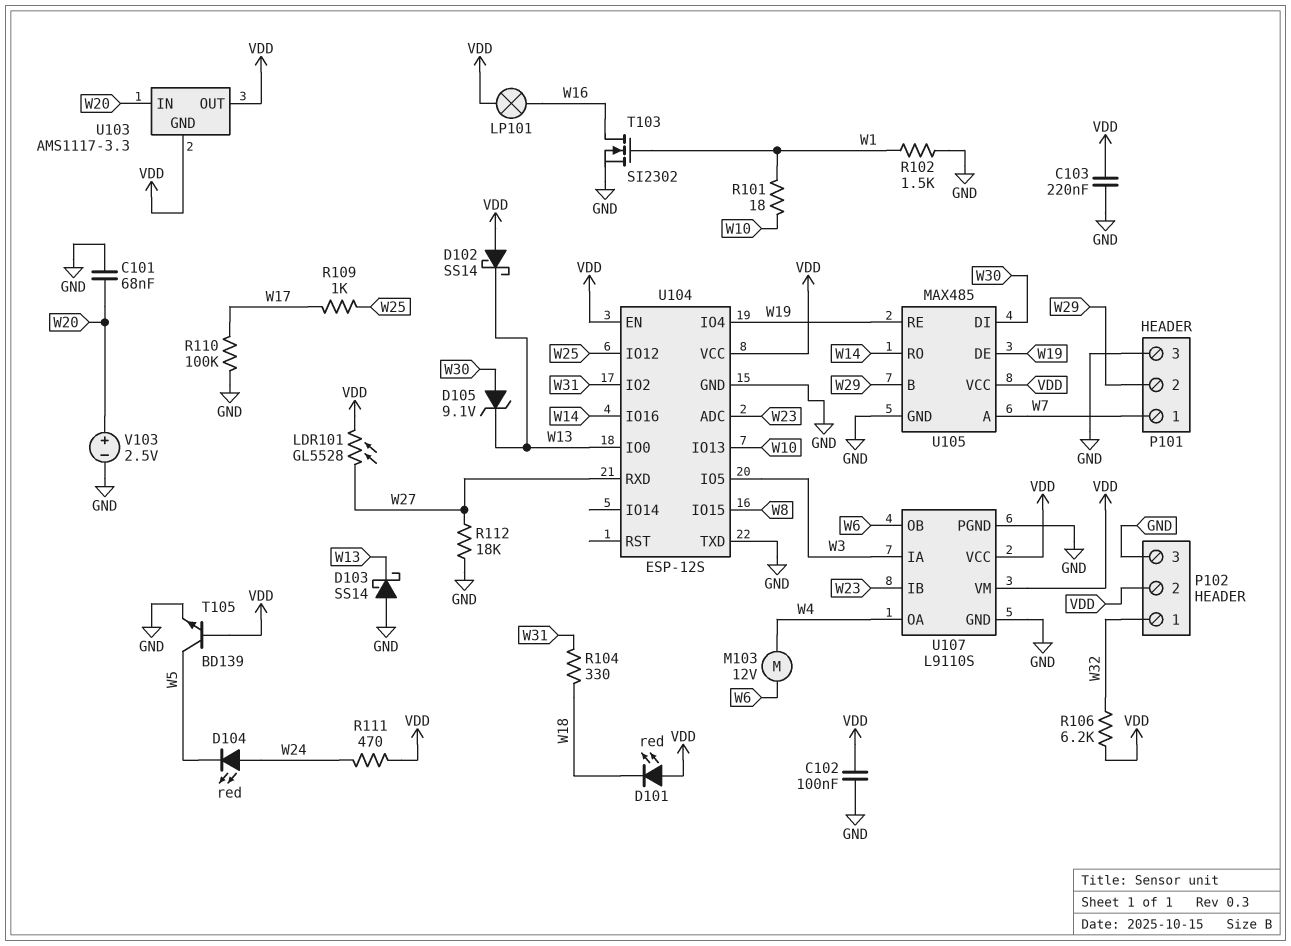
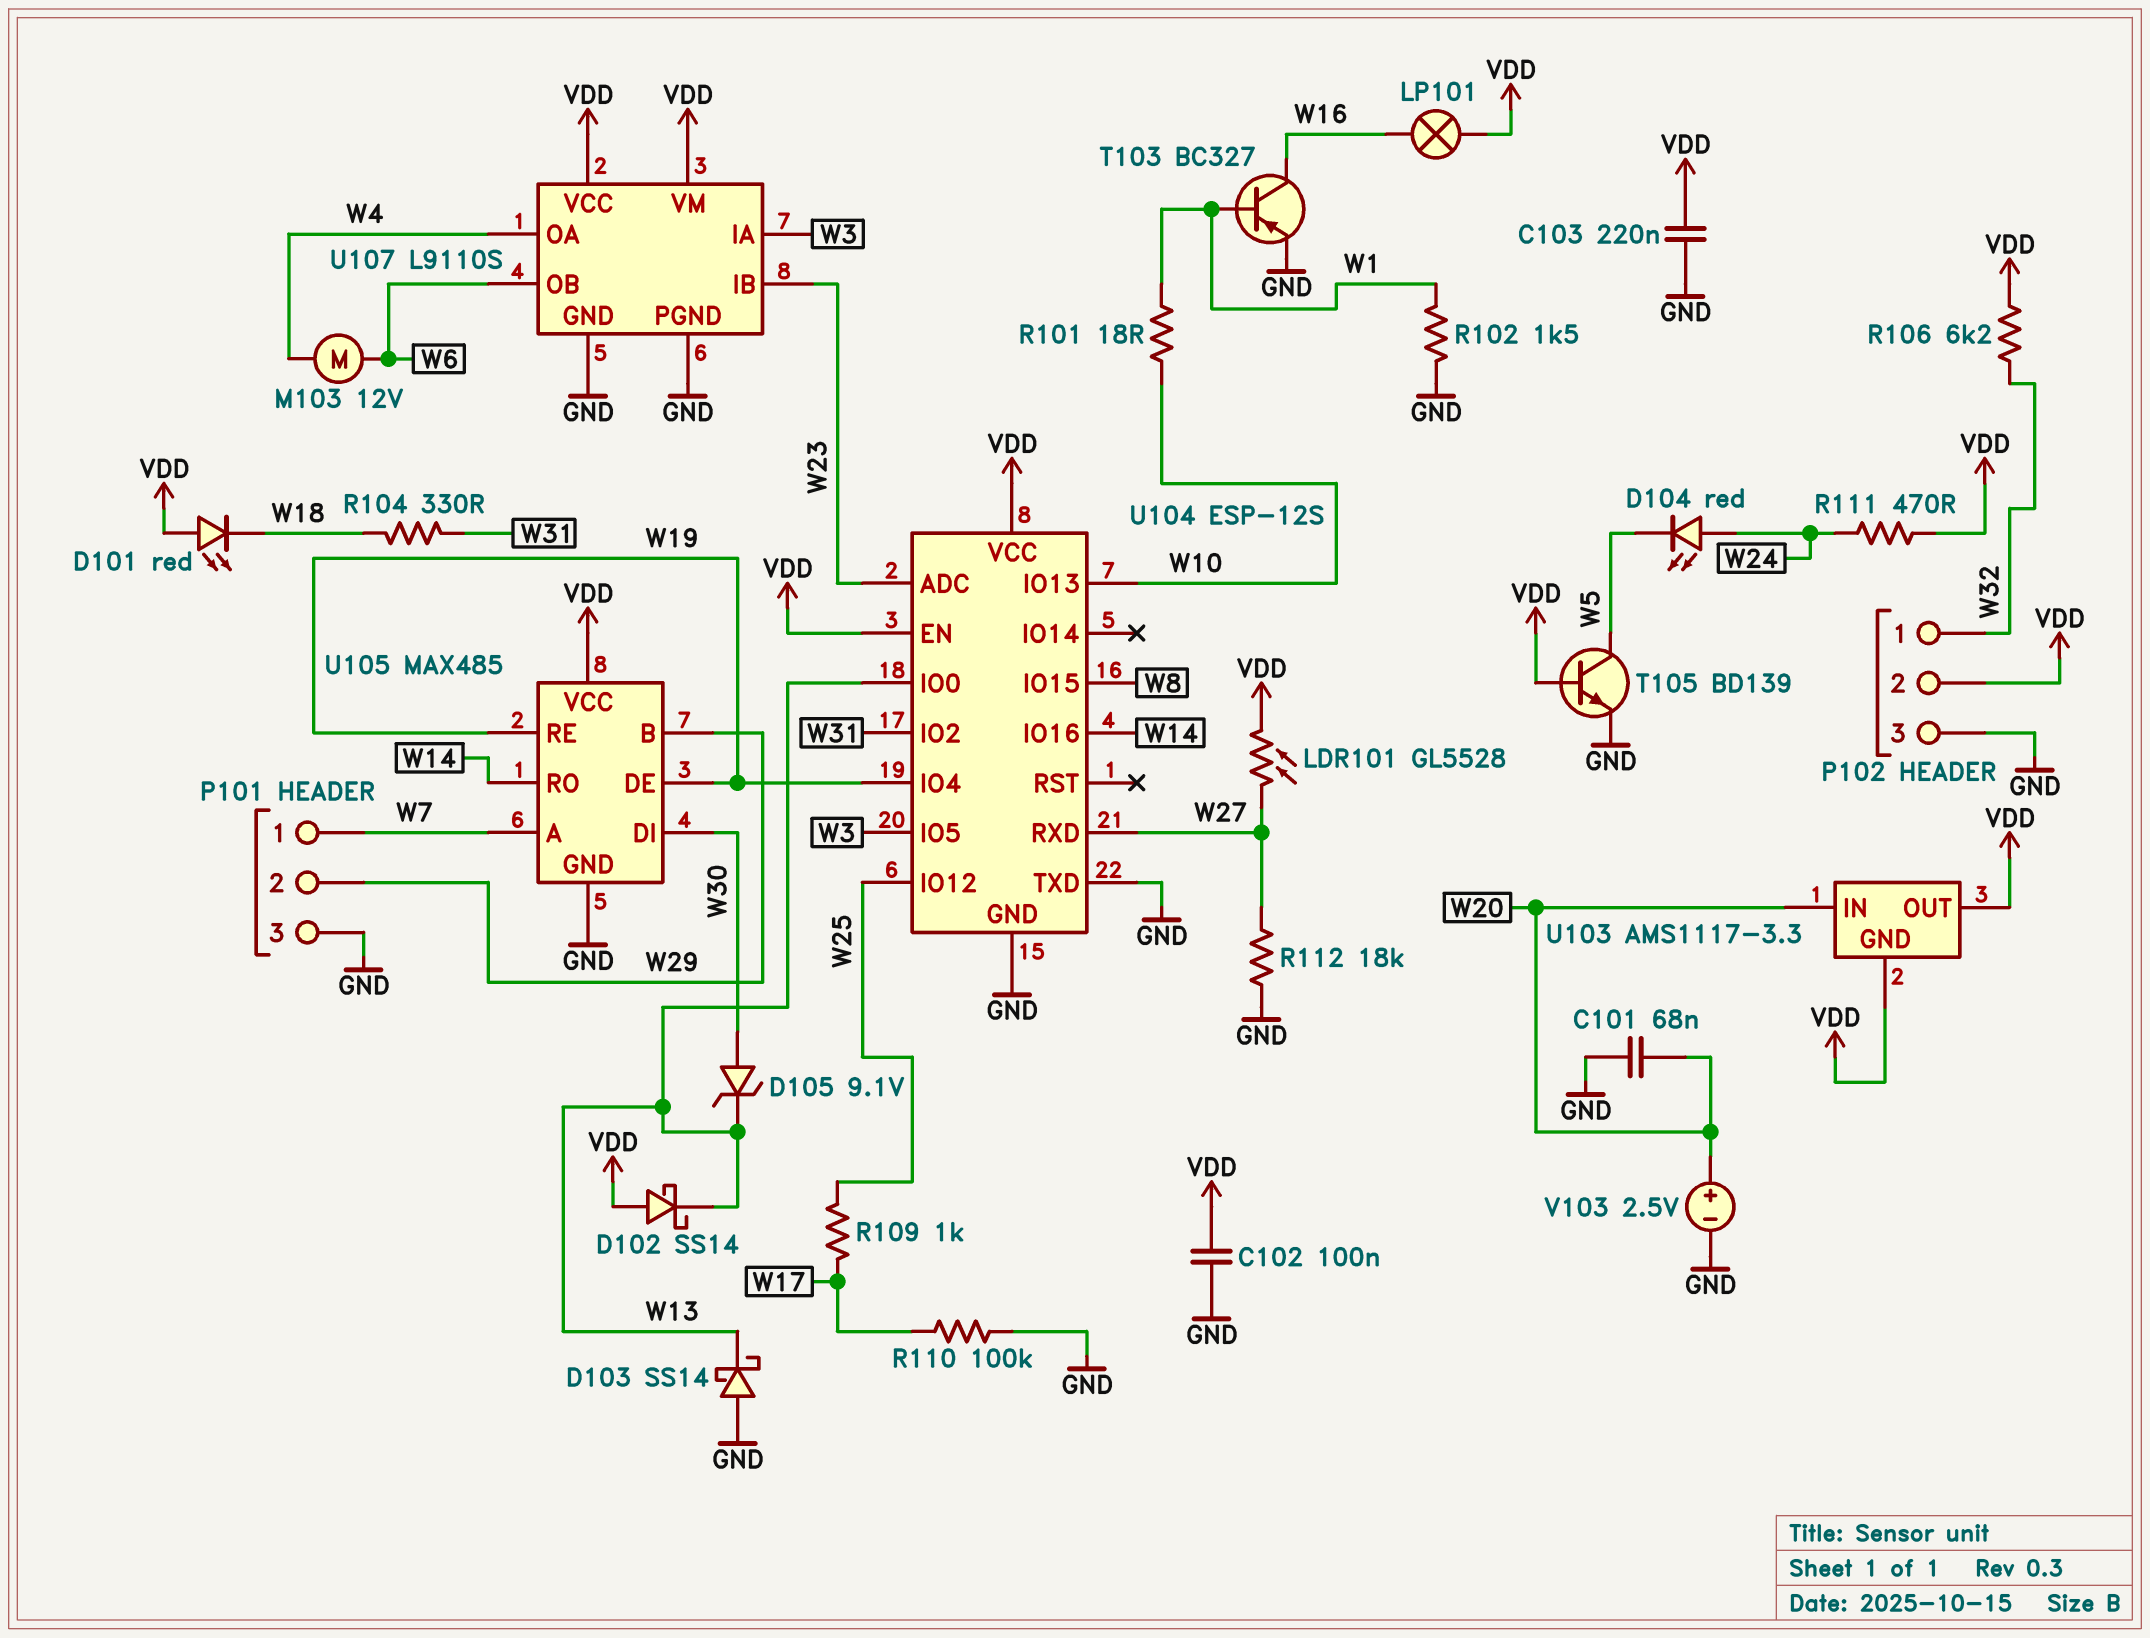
T103: NMOS SI2302 (G W1, D W16, S GND) -> PNP BC327 (B W1, C W16, E GND)

